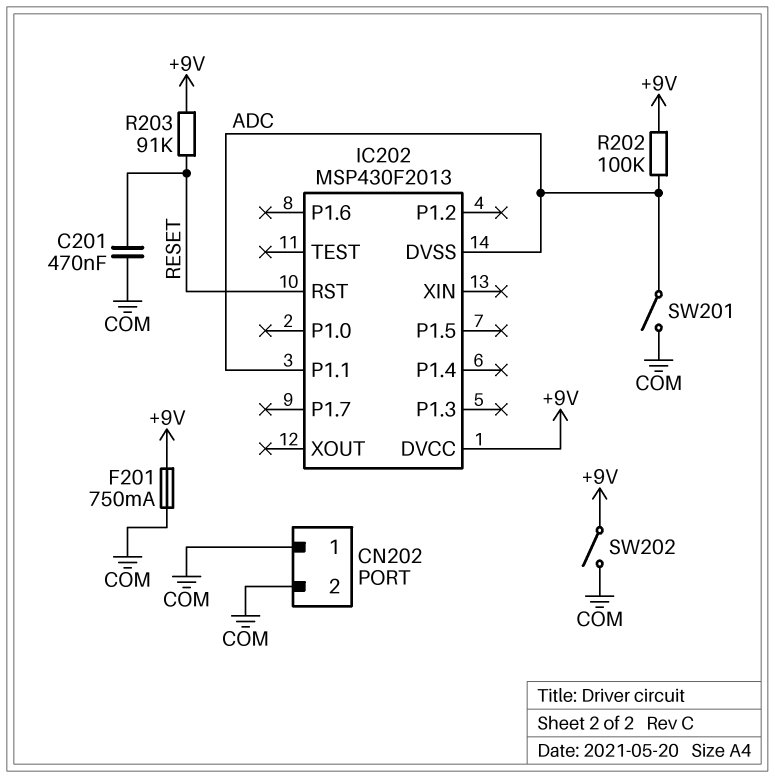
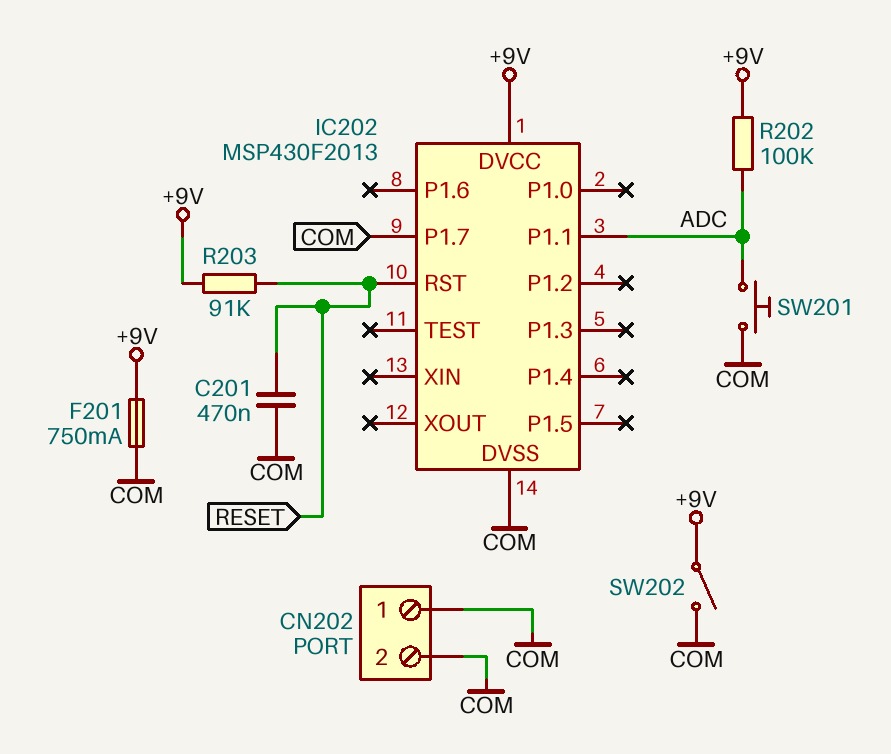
IC202 pin DVSS: ADC -> COM
IC202 pin P1.7: none -> COM
SW201: switch (ADC, COM) -> button (ADC, COM)

